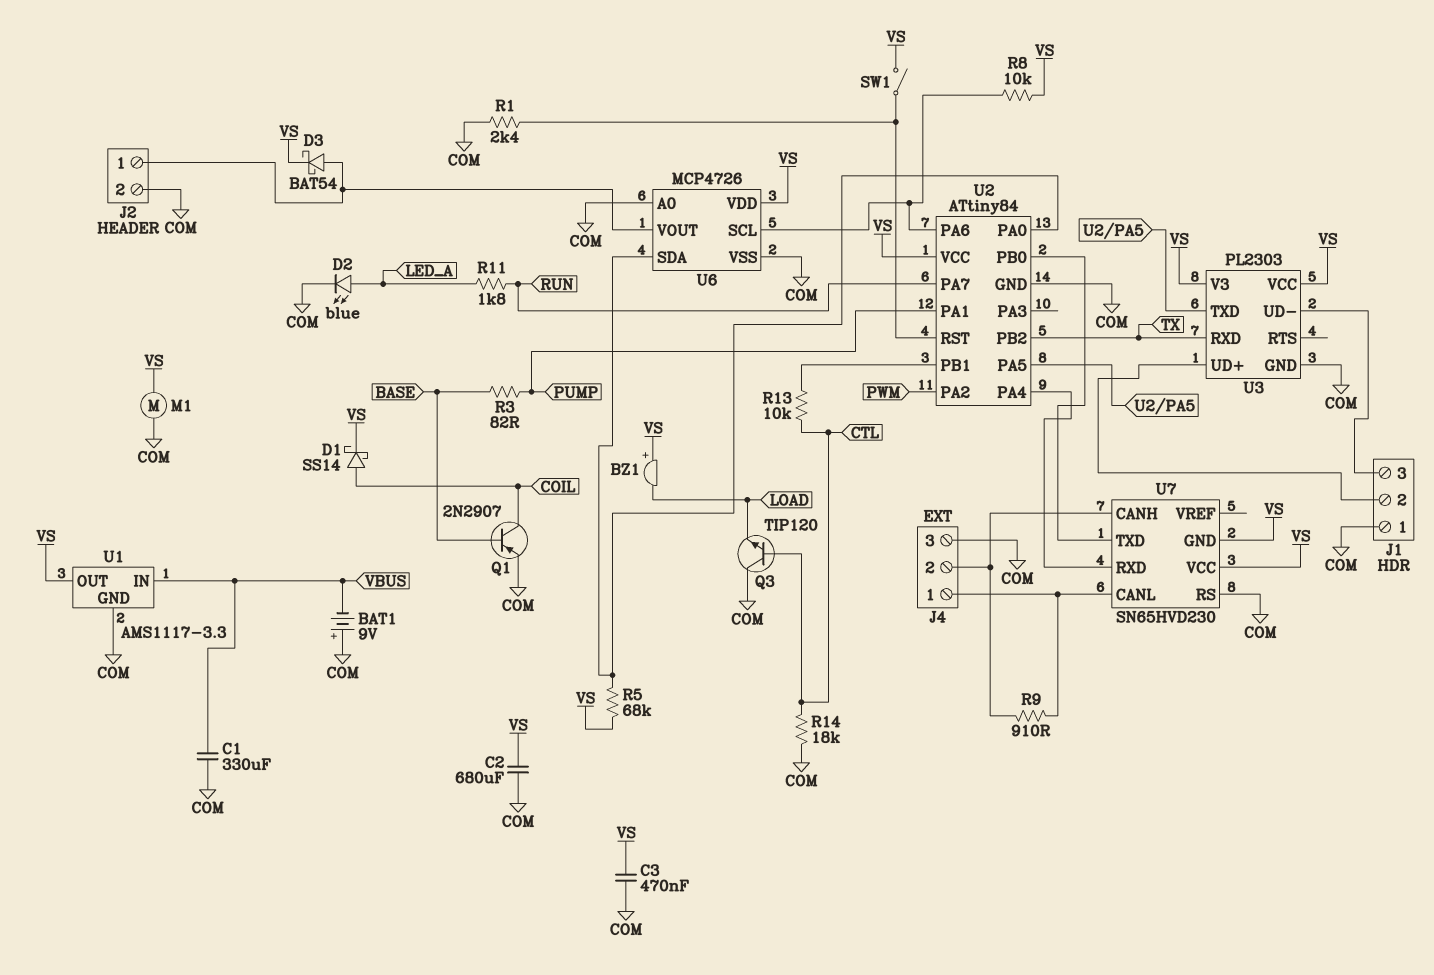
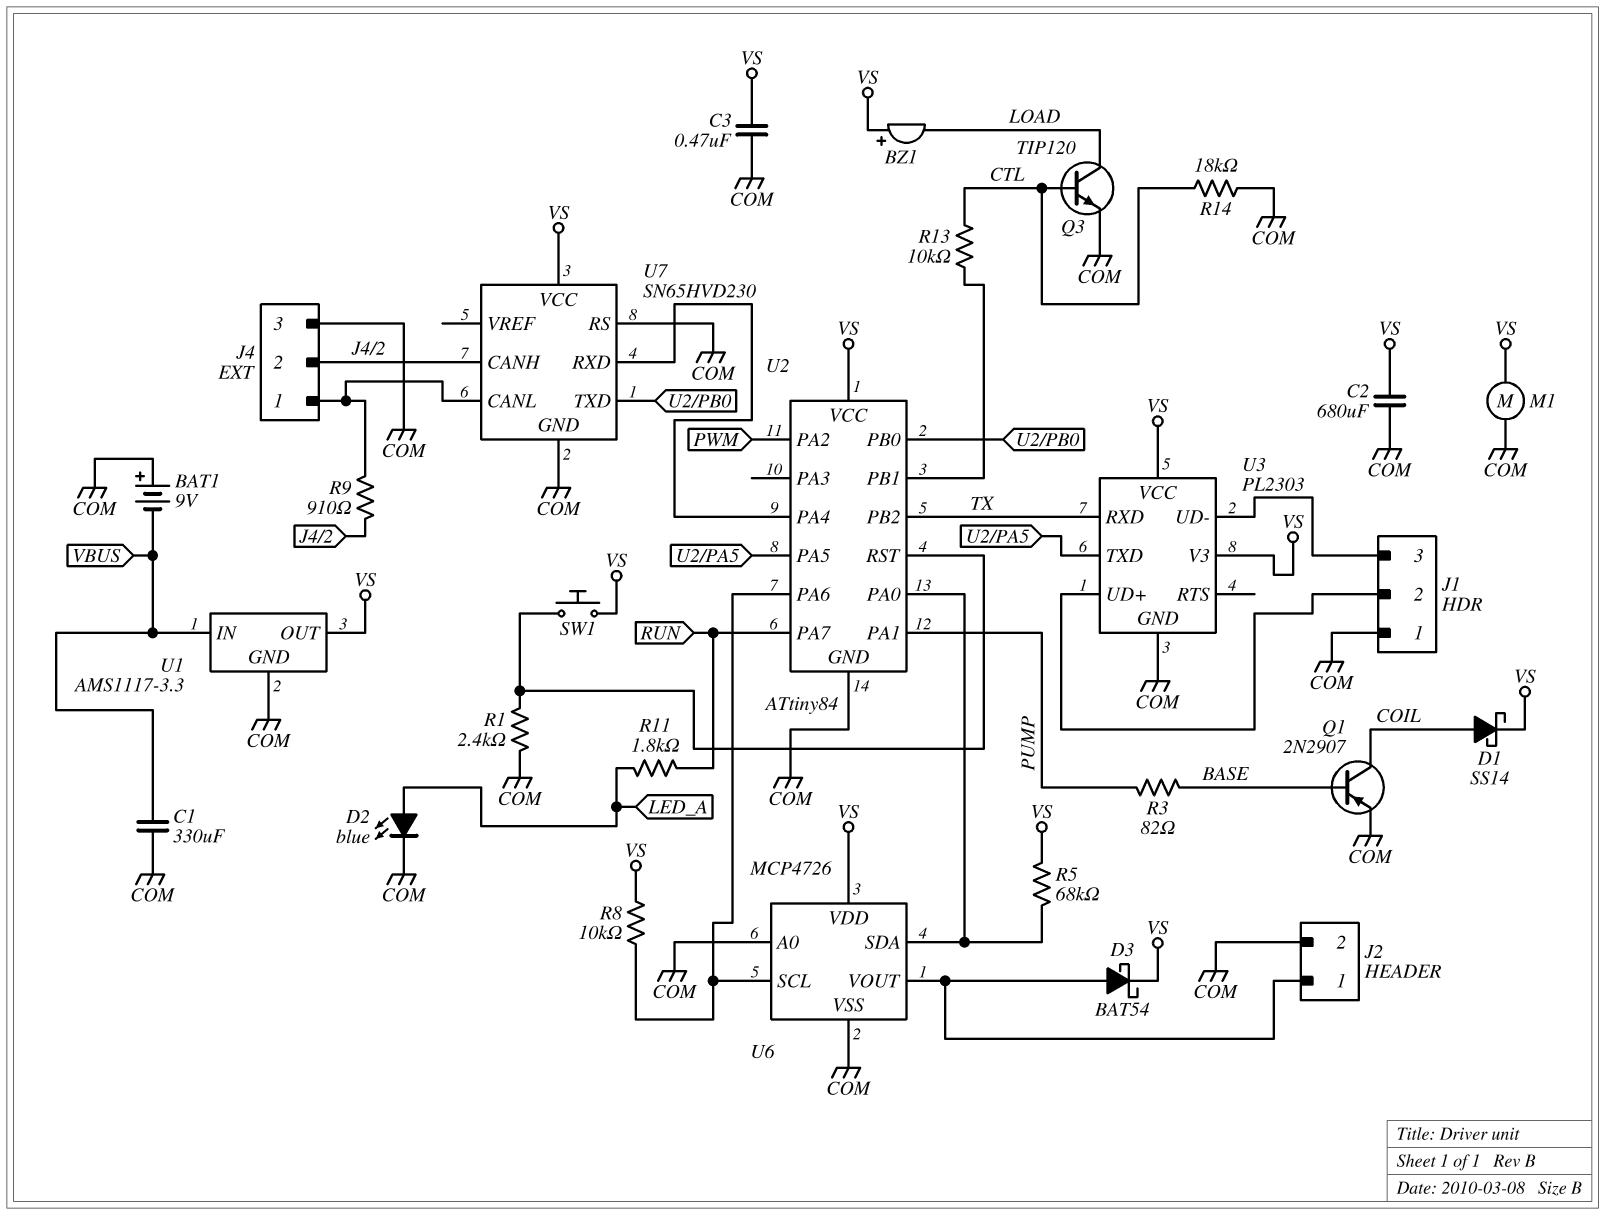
Q3: NPN TIP120 (B CTL, C COM, E LOAD) -> NPN TIP120 (B CTL, C LOAD, E COM)
SW1: switch (U2/RST, VS) -> button (U2/RST, VS)
U7 pin GND: VS -> COM

